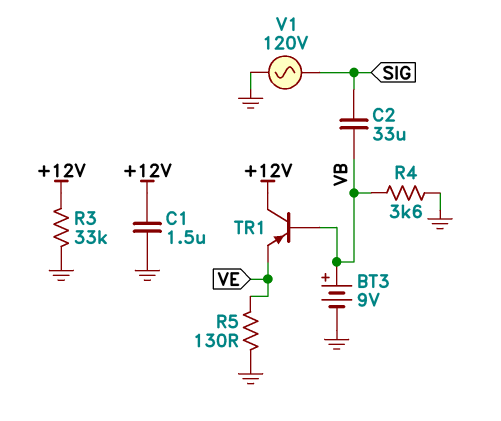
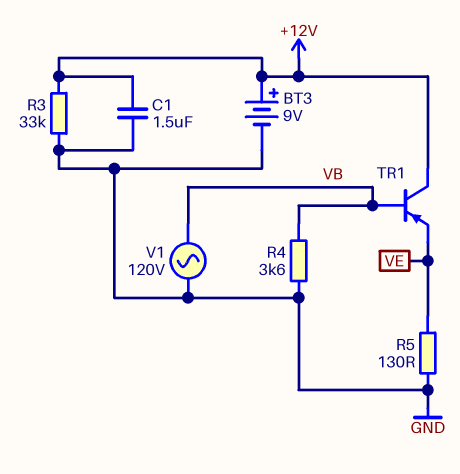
BT3: 9V (plus VB, minus GND) -> 9V (plus +12V, minus GND)
C2: 33uF (SIG, VB) -> none
V1: AC 120V (GND, SIG) -> AC 120V (GND, VB)

